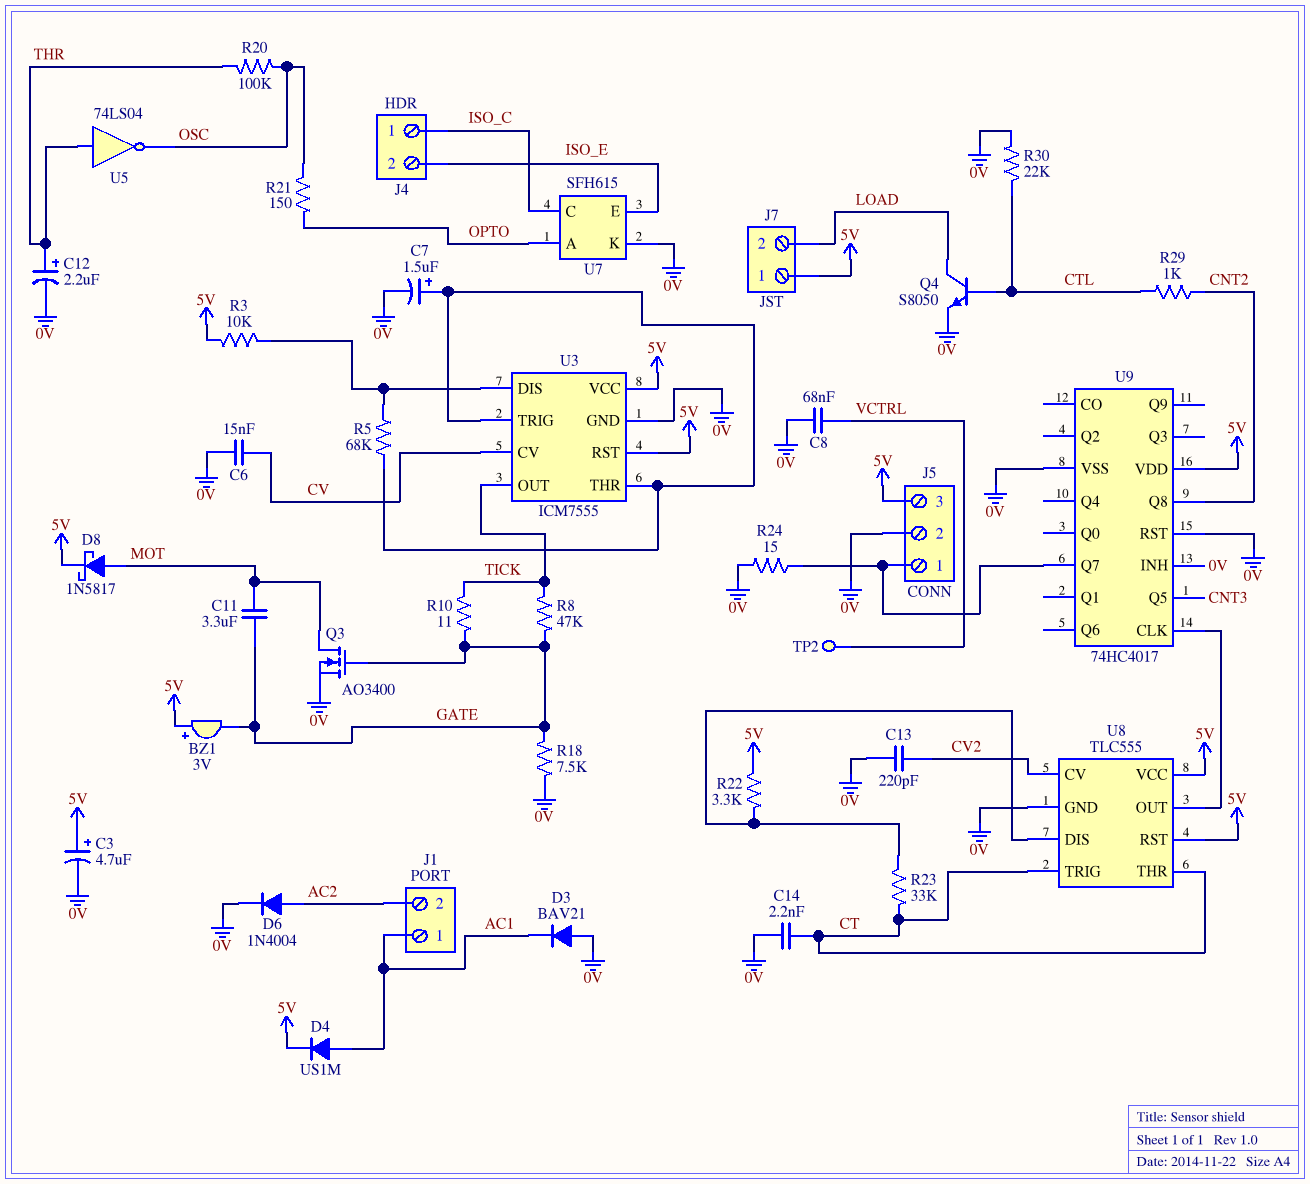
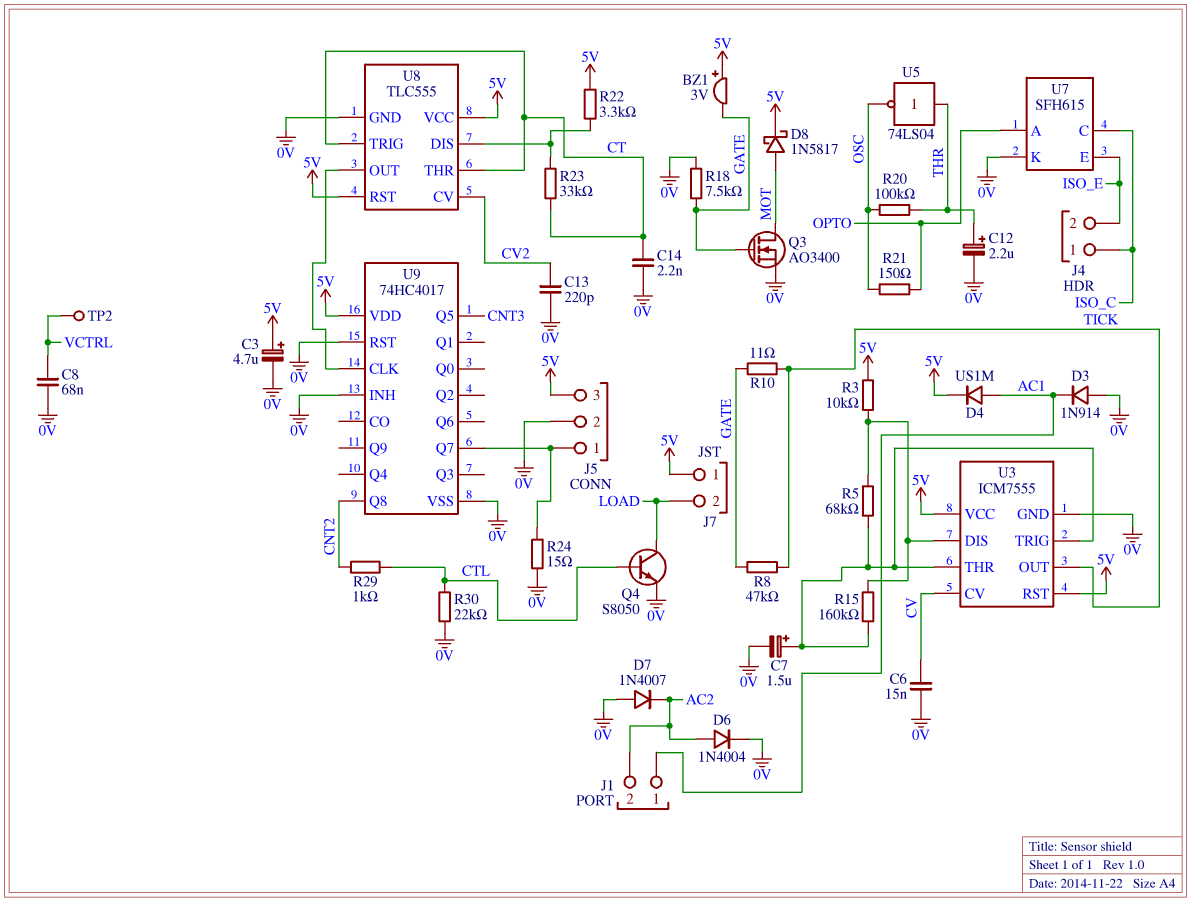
C11: 3.3uF (GATE, MOT) -> none
D3: diode BAV21 (A 0V, K AC1) -> diode 1N914 (A 0V, K AC1)
D7: none -> diode 1N4007 (A 0V, K AC2)
R15: none -> 160k (U3/DIS, U3/THR)

